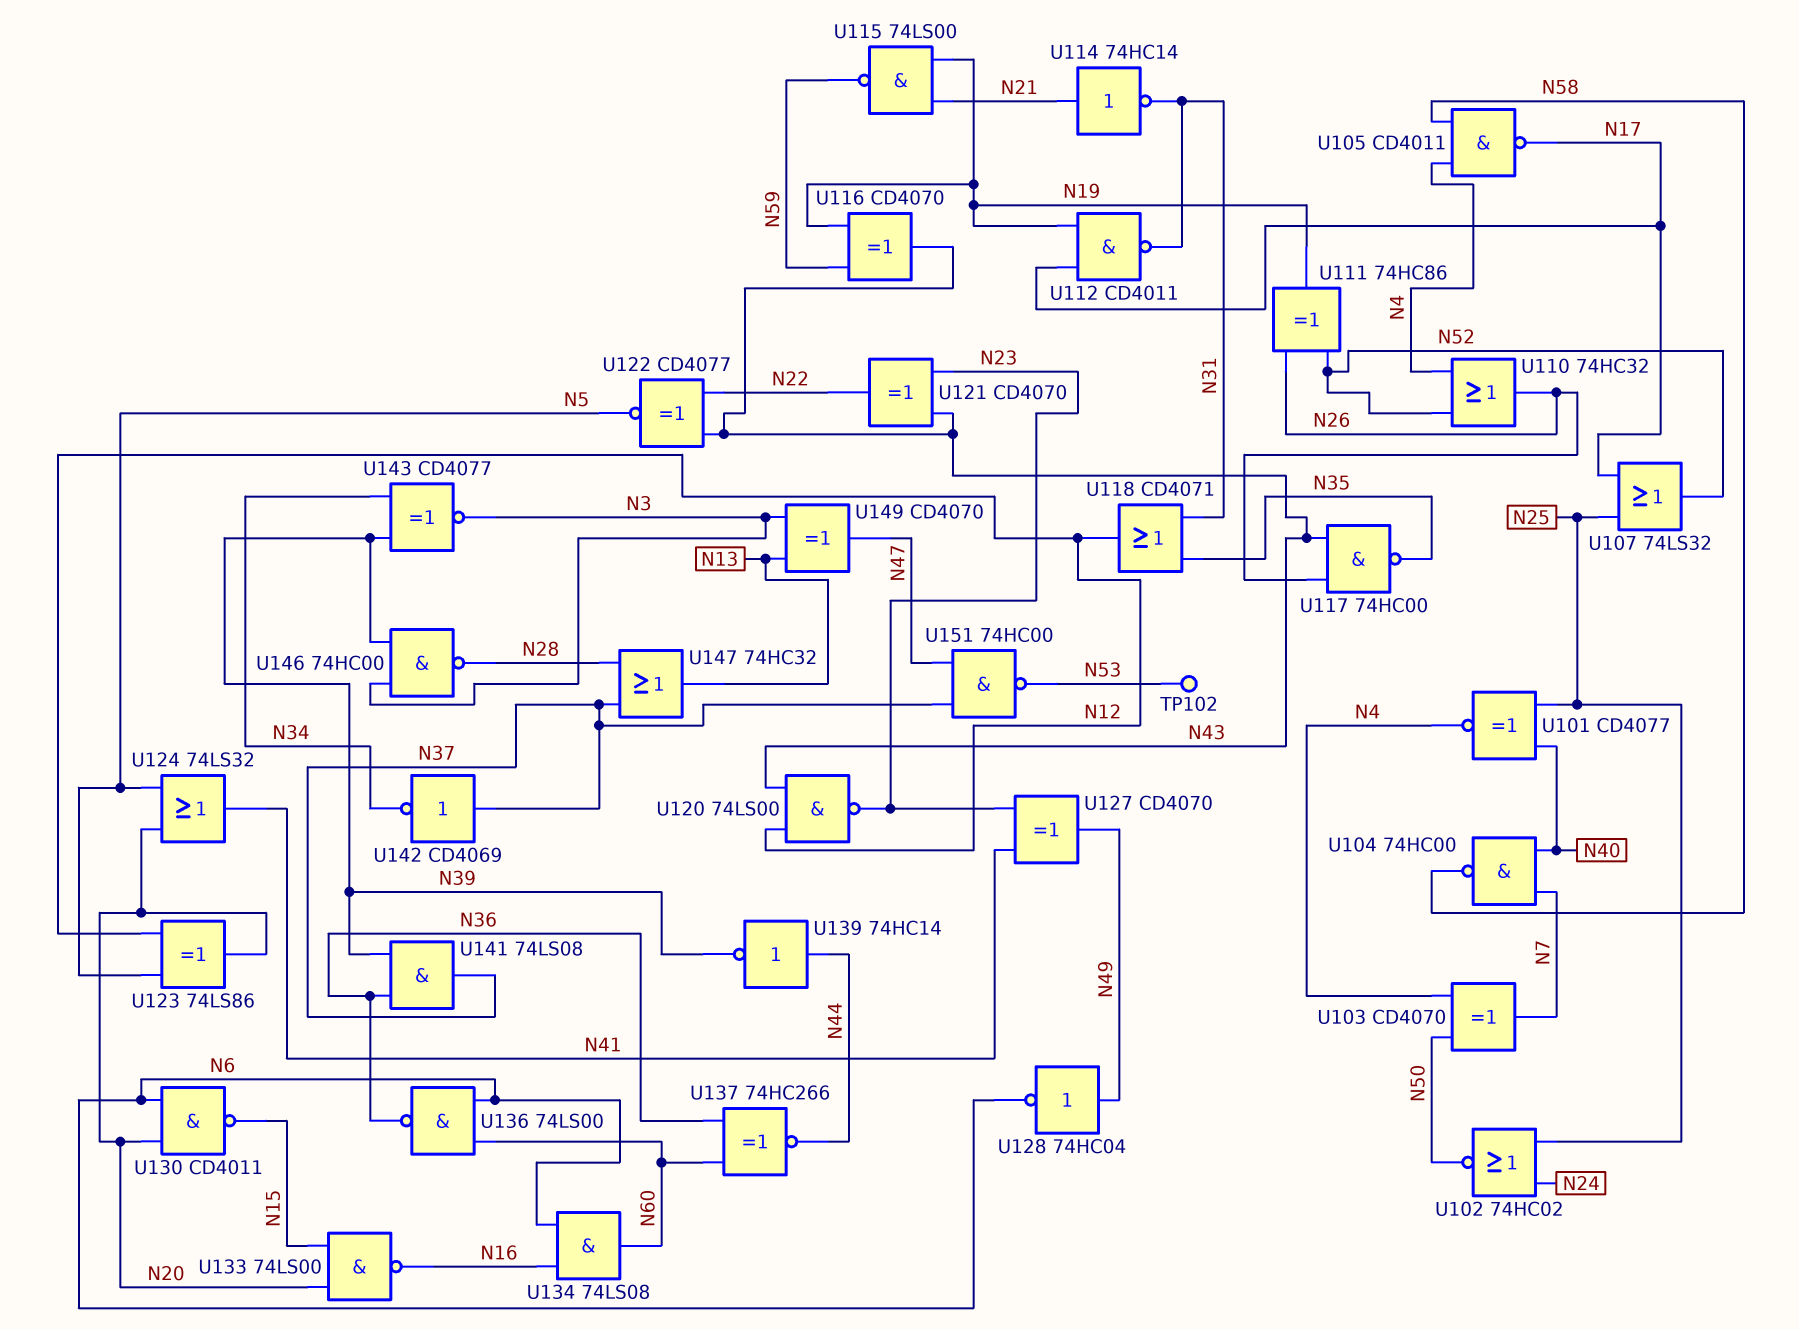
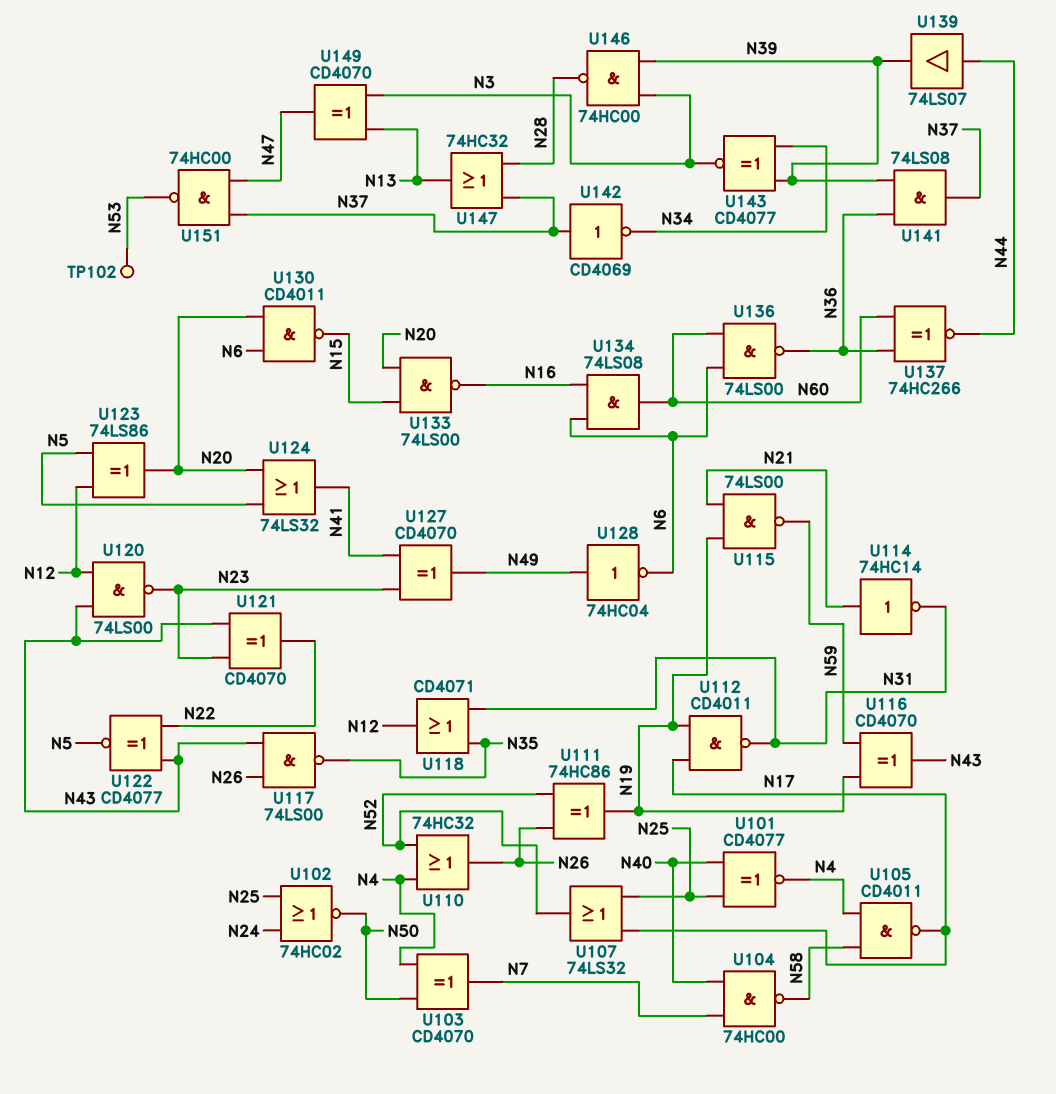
U117: NAND 74HC00 (in N26, in N43, out N35) -> NAND 74LS00 (in N26, in N43, out N35)
U139: NOT 74HC14 (in N44, out N39) -> buffer 74LS07 (in N44, out N39)

